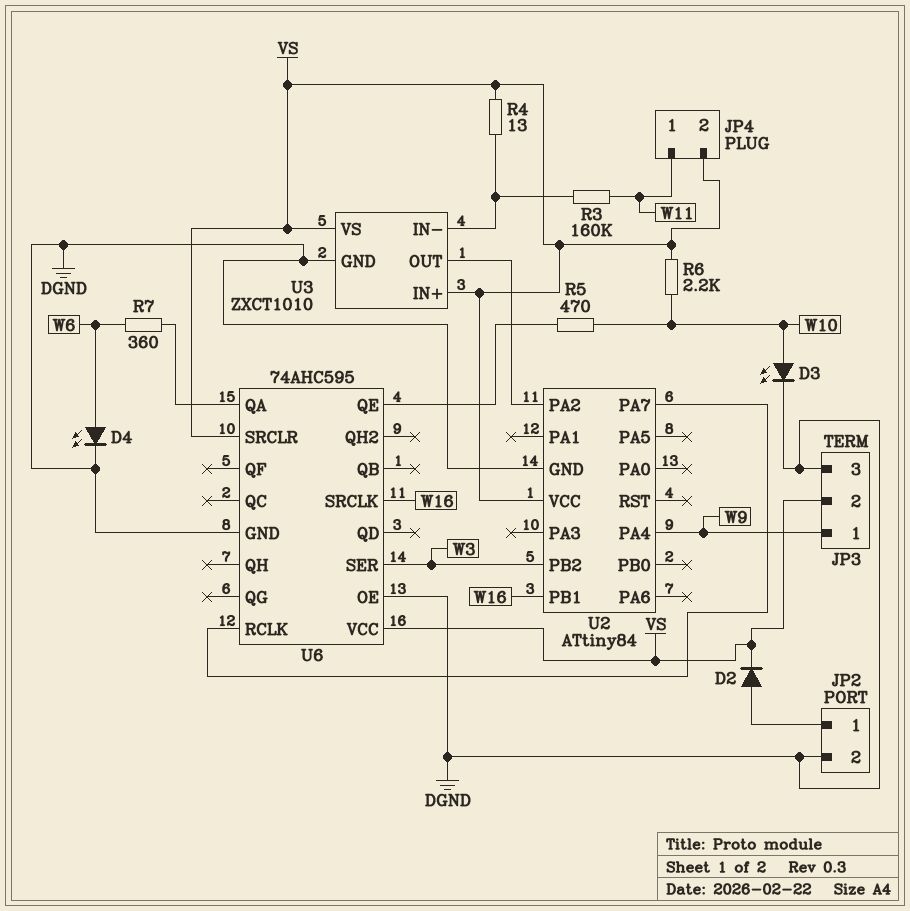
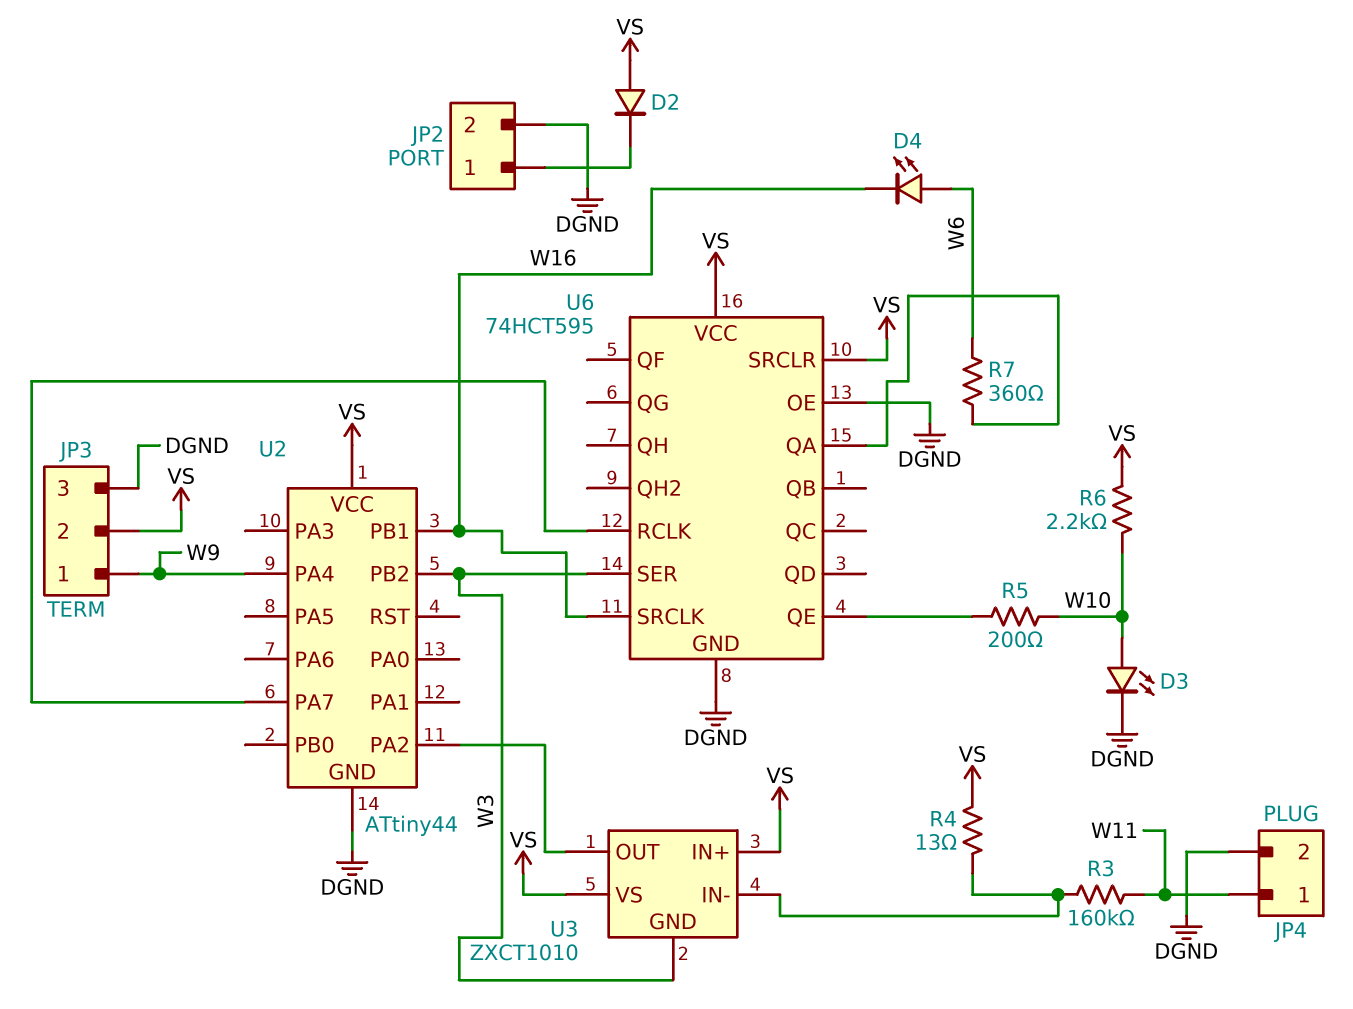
D2: diode (A JP2/1, K VS) -> diode (A VS, K JP2/1)
D4: LED (A W6, K DGND) -> LED (A W6, K W16)
JP4 pin 2: VS -> DGND
R5: 470 (U6/QE, W10) -> 200 (U6/QE, W10)
U2: ATtiny84 -> ATtiny44
U3 pin GND: DGND -> W3
U6: 74AHC595 -> 74HCT595

